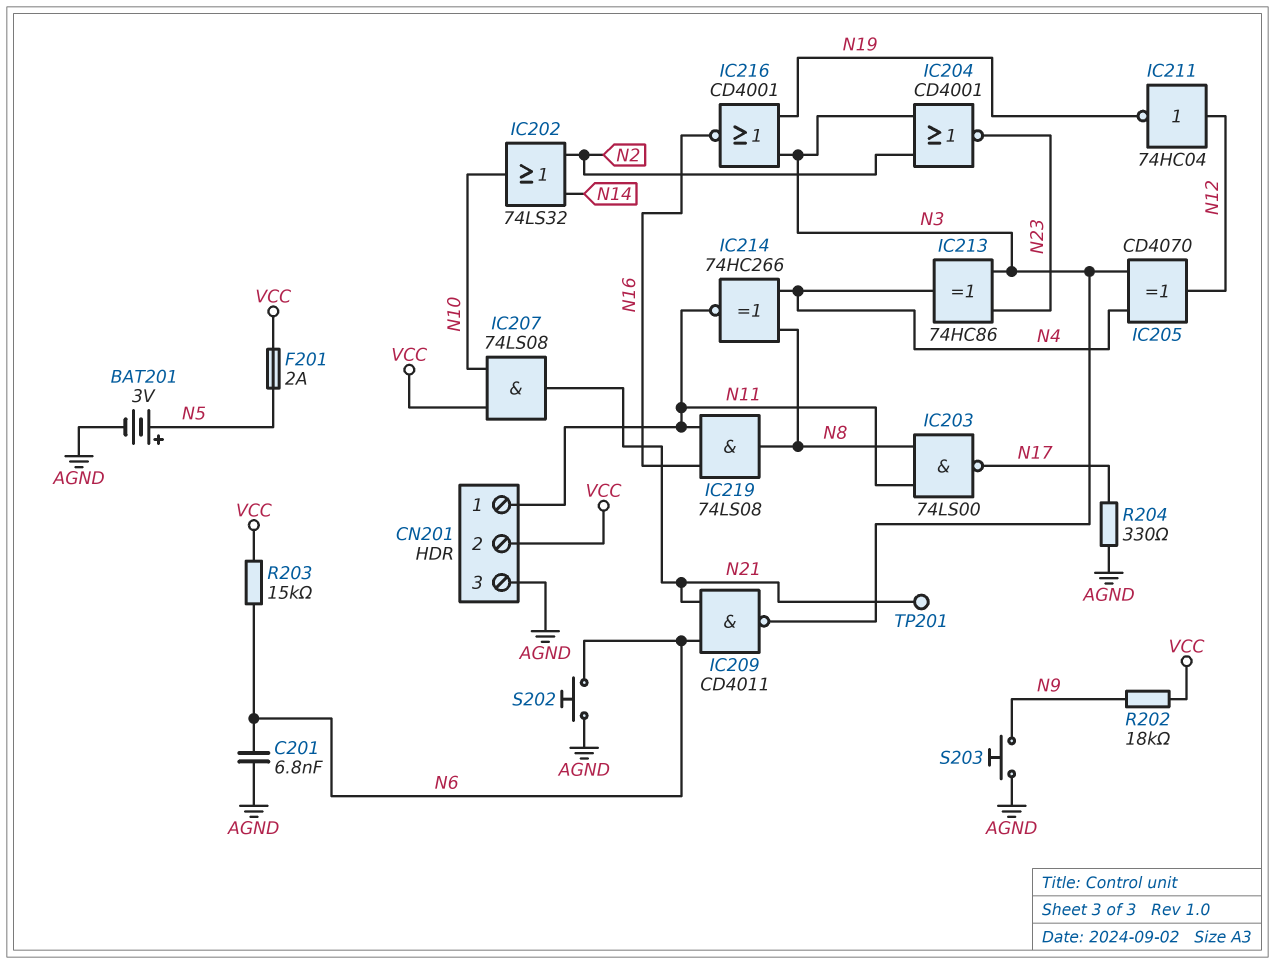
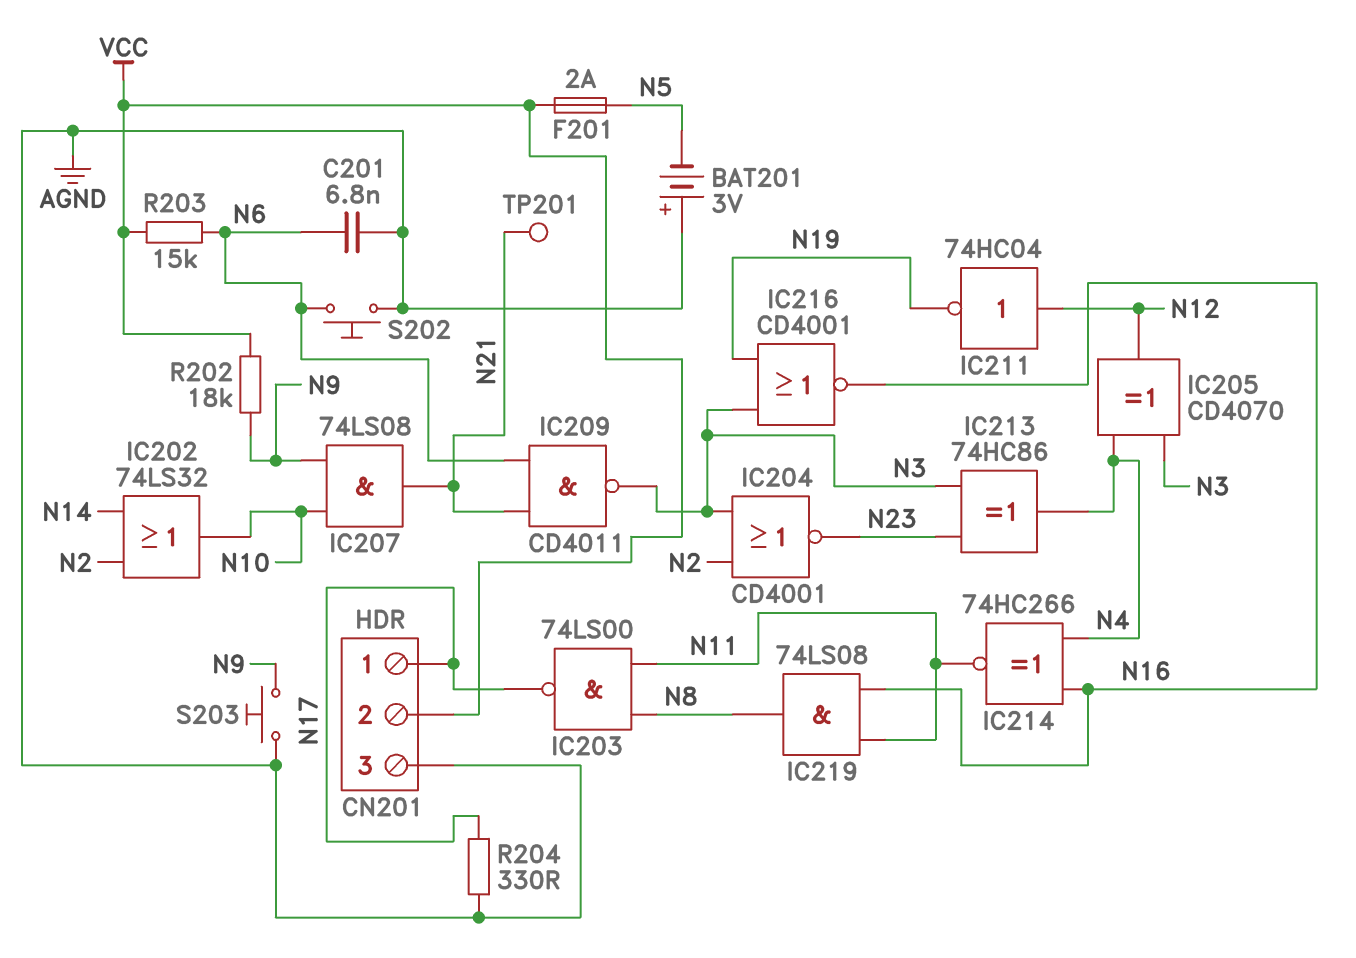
BAT201: 3V (plus N5, minus AGND) -> 3V (plus AGND, minus N5)
CN201 pin 1: N11 -> N17
IC207: AND 74LS08 (in N10, in VCC, out N21) -> AND 74LS08 (in N9, in N10, out N21)
IC214: XNOR 74HC266 (in N4, in N8, out N11) -> XNOR 74HC266 (in N4, in N16, out N11)

